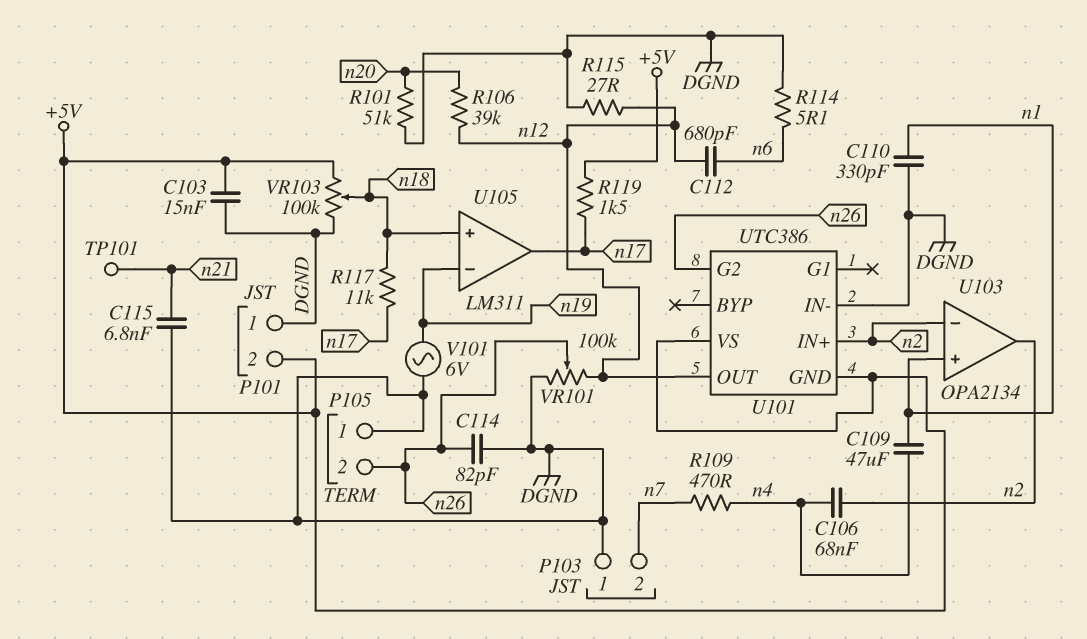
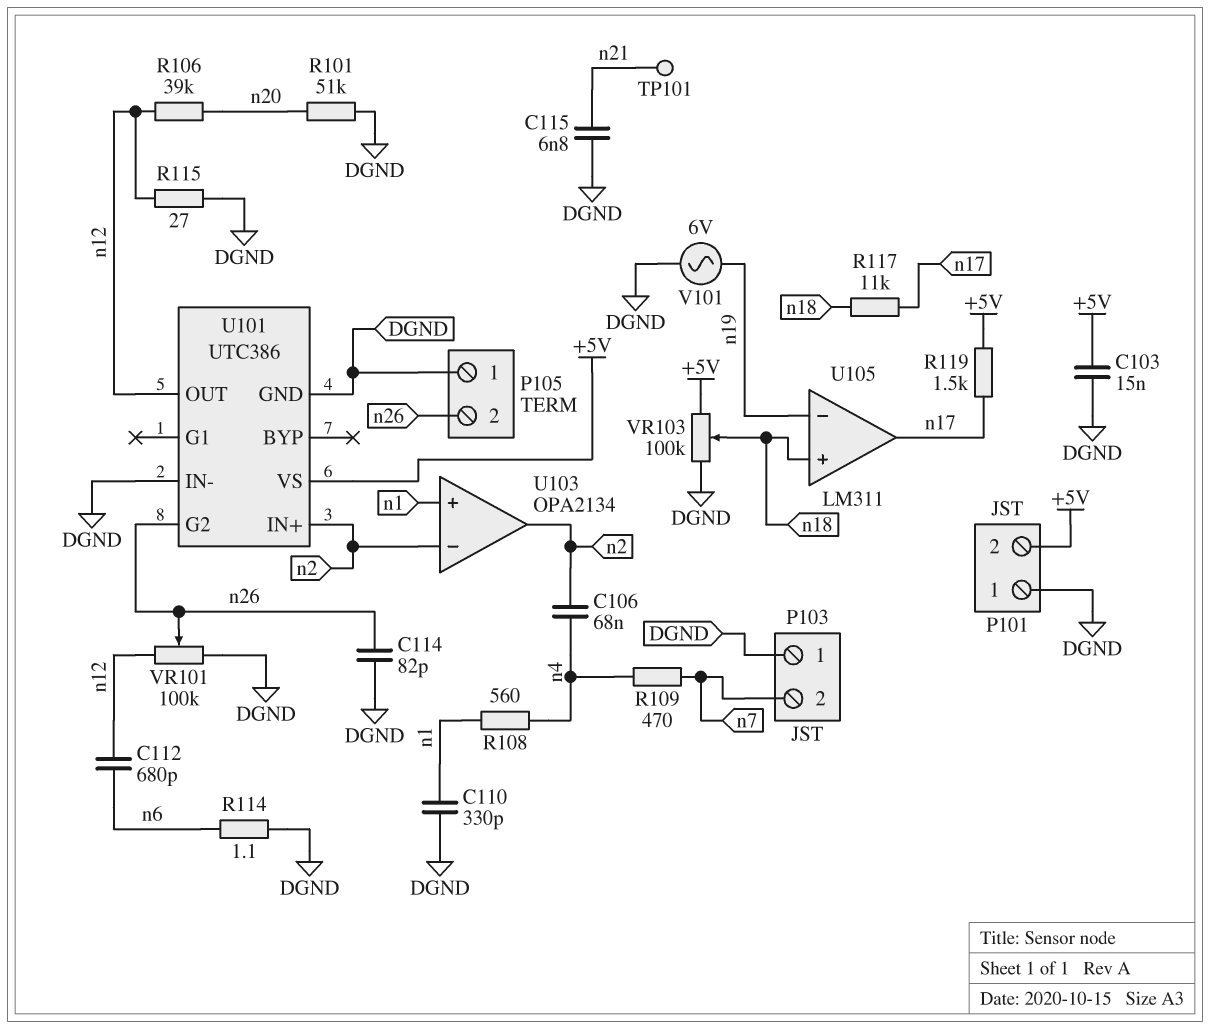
C109: 47uF (n1, n4) -> none
R108: none -> 560 (n1, n4)
R114: 5.1 (DGND, n6) -> 1.1 (DGND, n6)
U101 pin GND: +5V -> DGND

